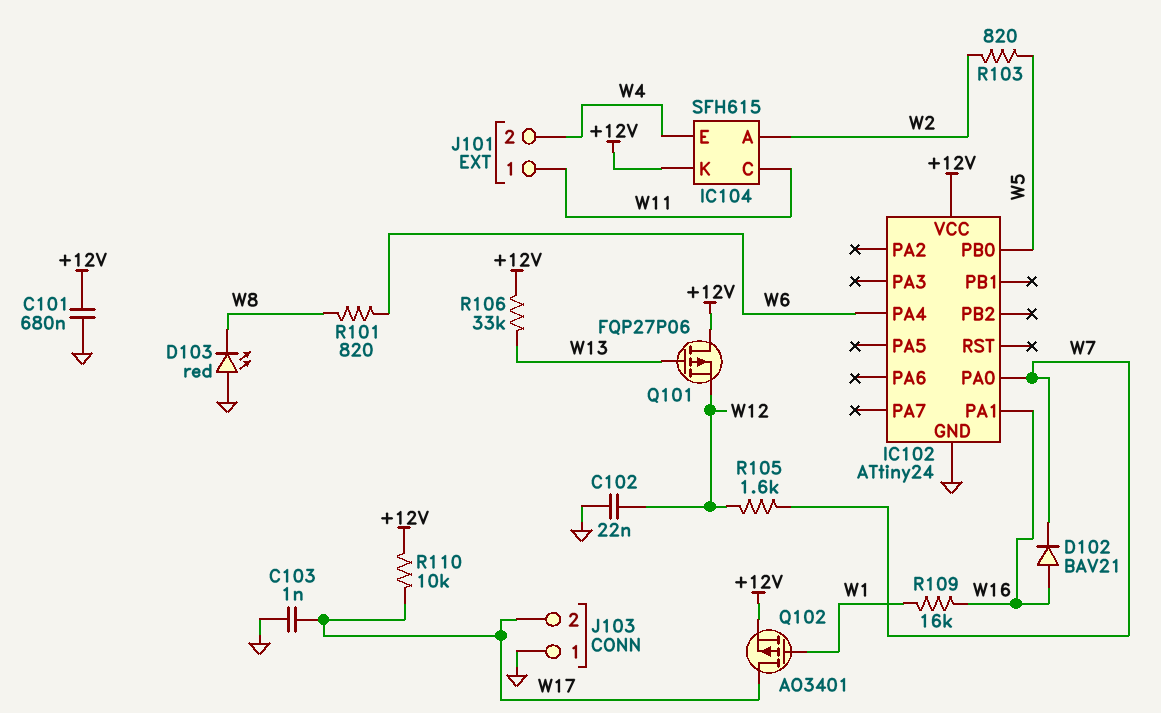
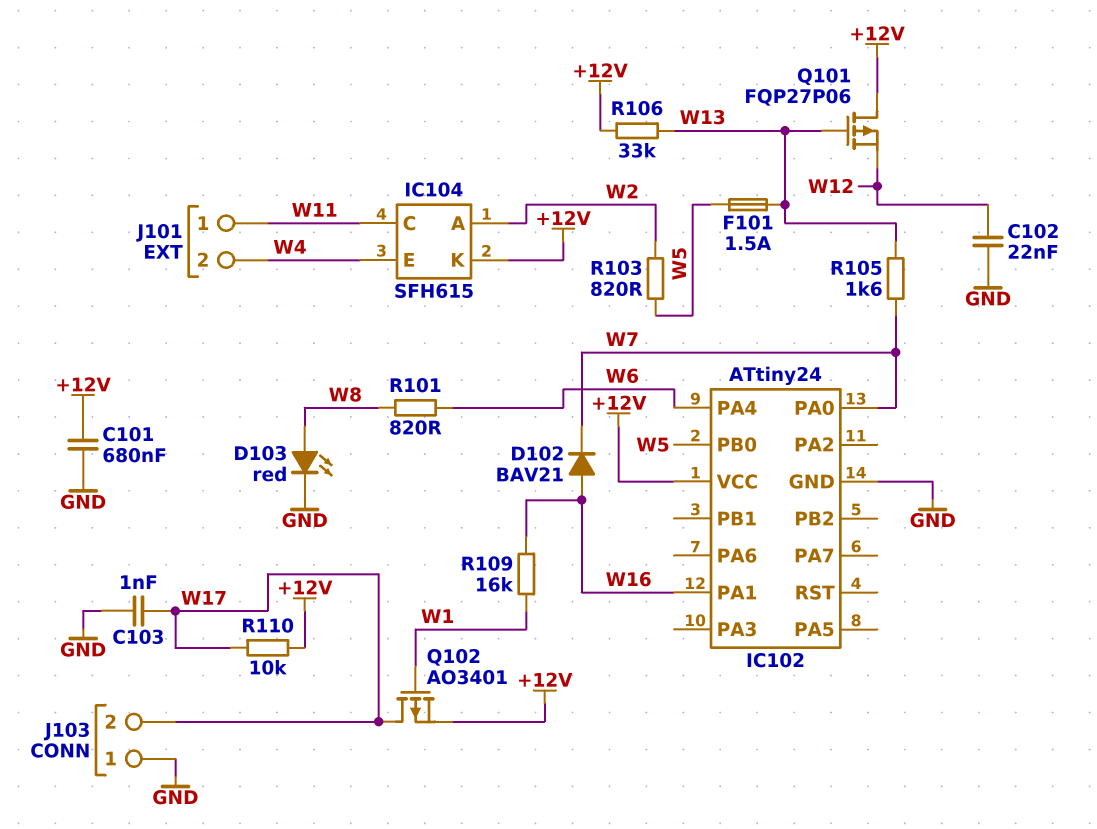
D103: LED red (A GND, K W8) -> LED red (A W8, K GND)
F101: none -> 1.5A (W5, W13)
R105: 1.6k (W7, W12) -> 1.6k (W7, W13)

